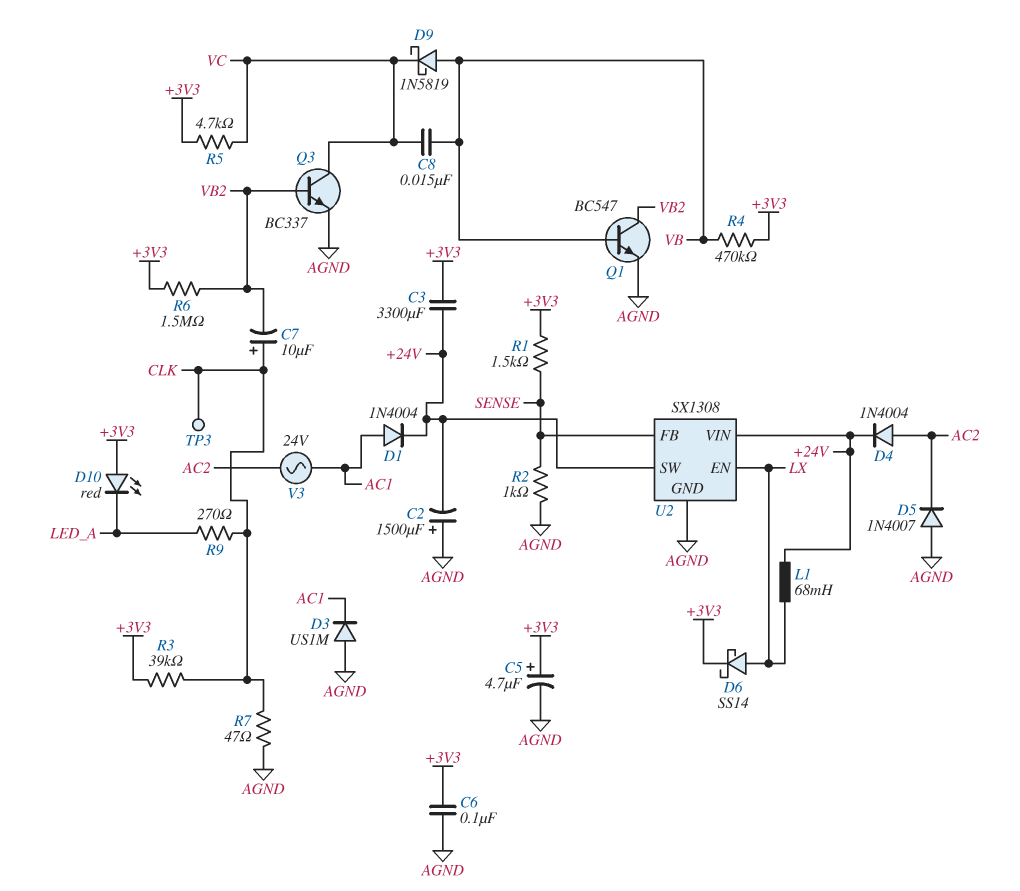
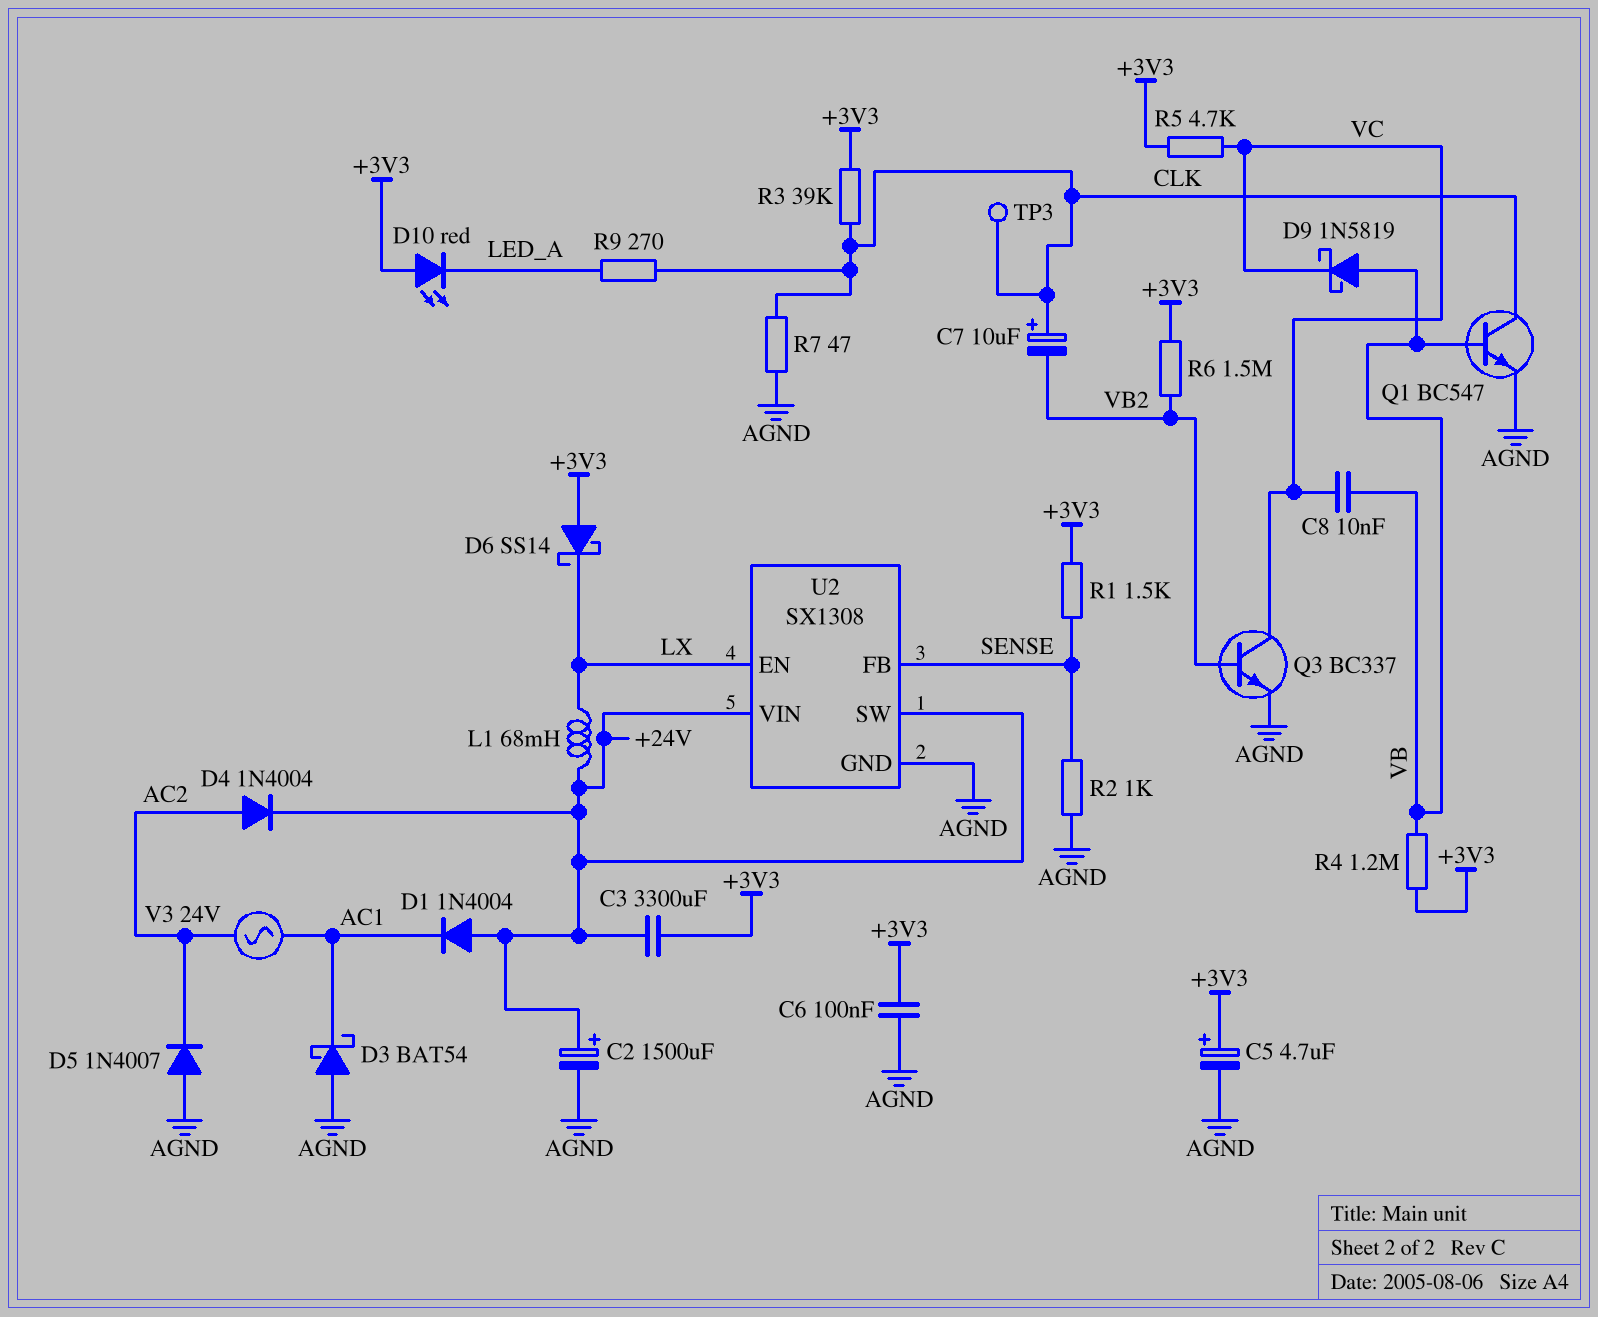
C2: 1500uF (plus AGND, minus +24V) -> 1500uF (plus +24V, minus AGND)
C8: 15nF (VB, VC) -> 10nF (VB, VC)
D1: diode 1N4004 (A AC1, K +24V) -> diode 1N4004 (A +24V, K AC1)
D3: diode US1M (A AGND, K AC1) -> schottky BAT54 (A AGND, K AC1)
D6: schottky SS14 (A LX, K +3V3) -> schottky SS14 (A +3V3, K LX)
Q1: NPN BC547 (B VB, C VB2, E AGND) -> NPN BC547 (B VB, C CLK, E AGND)
R4: 470k (+3V3, VB) -> 1.2M (+3V3, VB)

